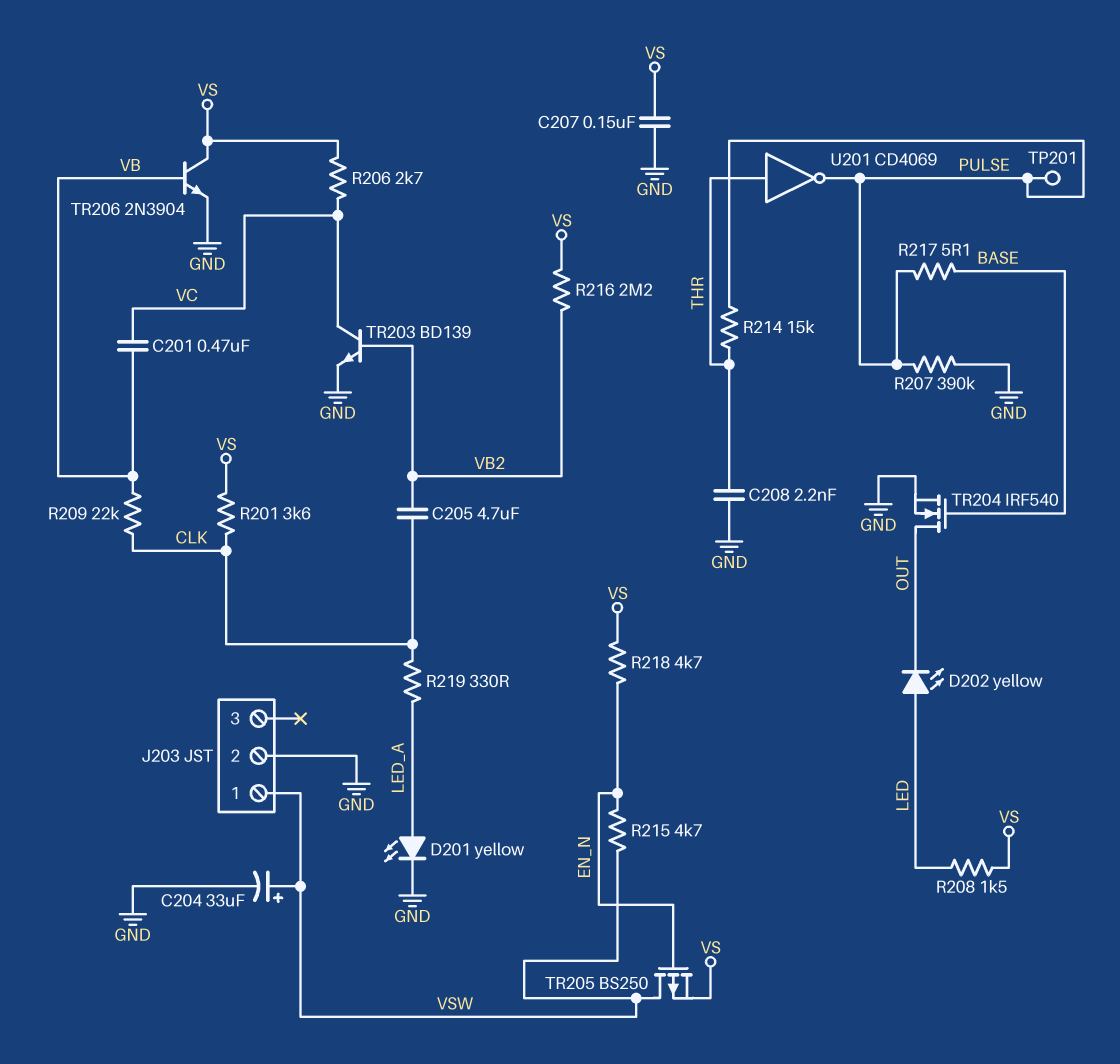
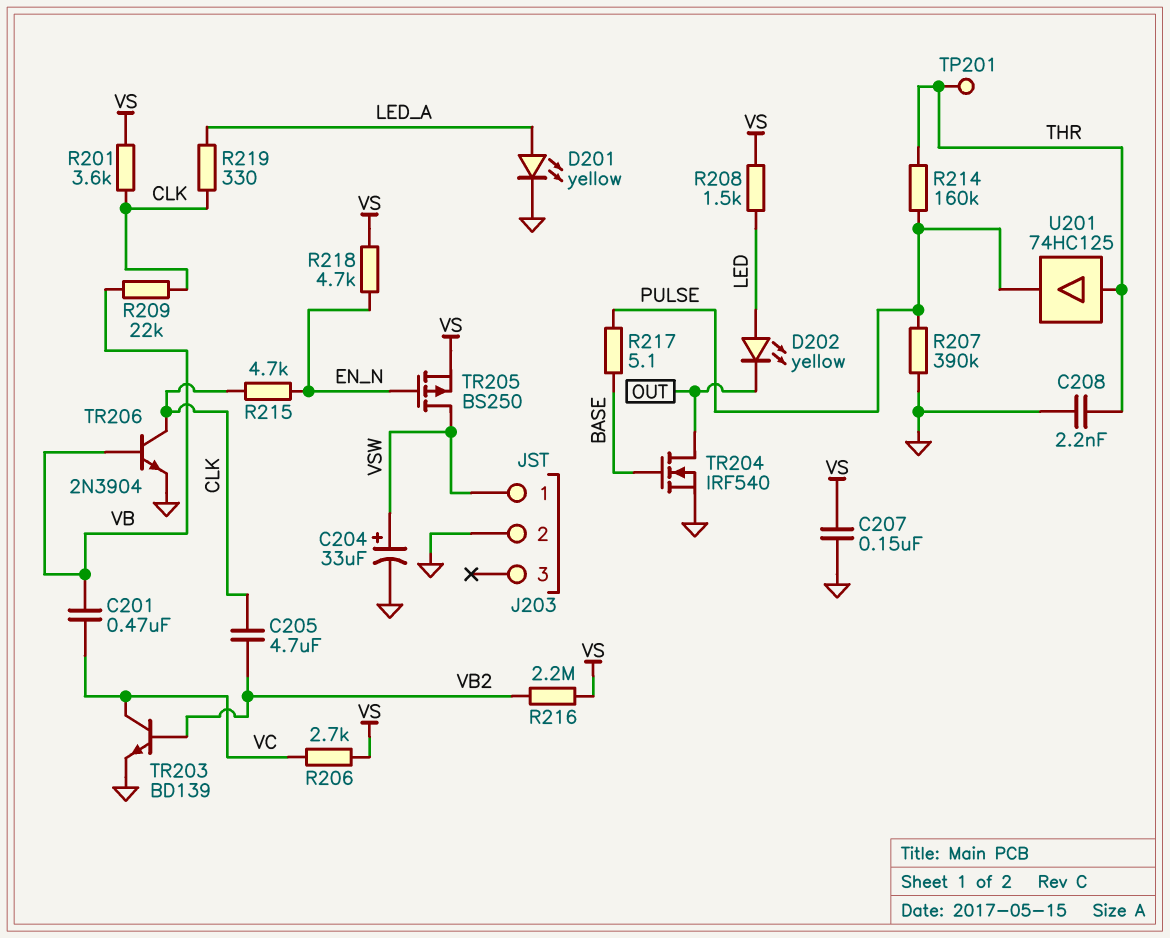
R214: 15k (PULSE, THR) -> 160k (PULSE, THR)
R215: 4.7k (EN_N, VSW) -> 4.7k (CLK, EN_N)
TP201: test point (PULSE) -> test point (THR)
TR206: NPN 2N3904 (B VB, C VS, E GND) -> NPN 2N3904 (B VB, C CLK, E GND)
U201: NOT CD4069 (in THR, out PULSE) -> buffer 74HC125 (in THR, out PULSE)

